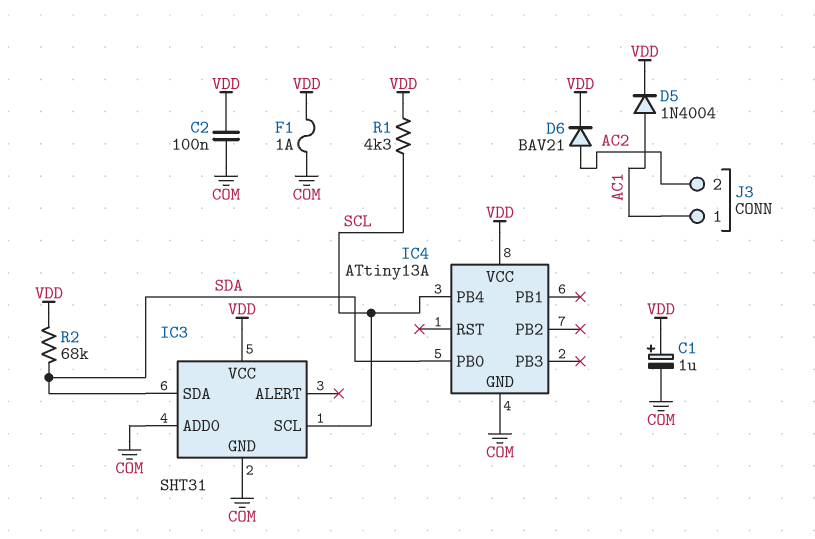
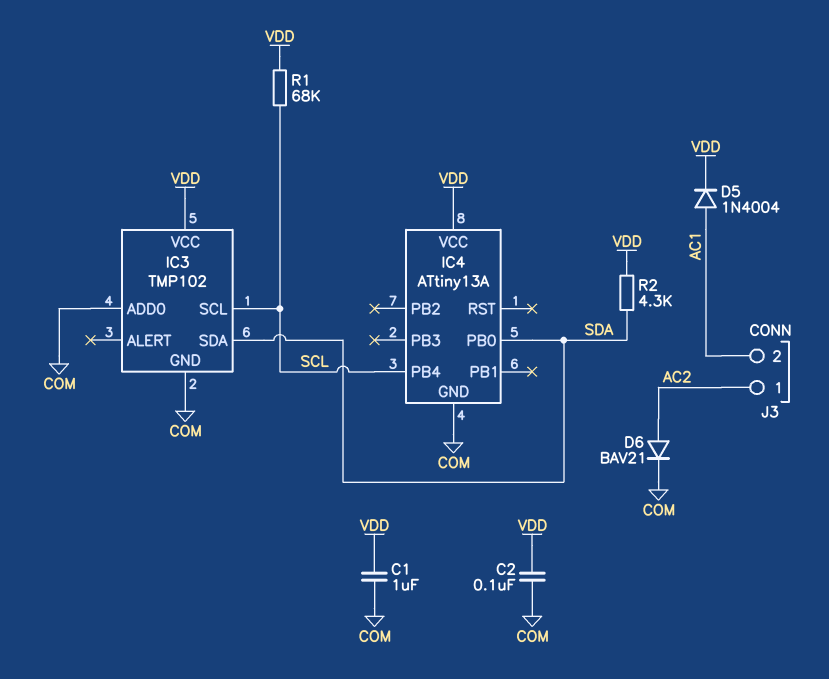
C1: 1uF (plus VDD, minus COM) -> 1uF (COM, VDD)
D6: diode BAV21 (A AC2, K VDD) -> diode BAV21 (A AC2, K COM)
F1: 1A (COM, VDD) -> none
IC3: SHT31 -> TMP102
J3 pin 1: AC1 -> AC2
J3 pin 2: AC2 -> AC1
R1: 4.3k (SCL, VDD) -> 68k (SCL, VDD)
R2: 68k (SDA, VDD) -> 4.3k (SDA, VDD)

